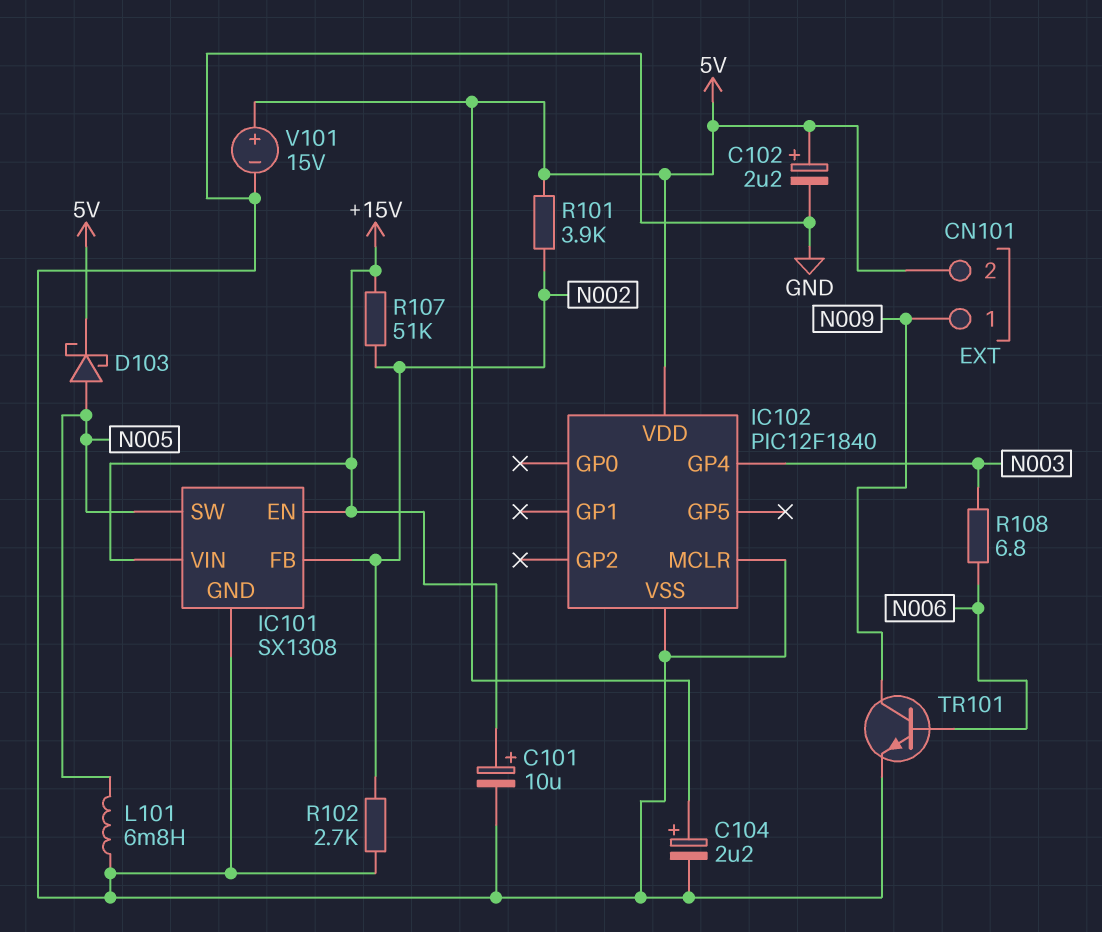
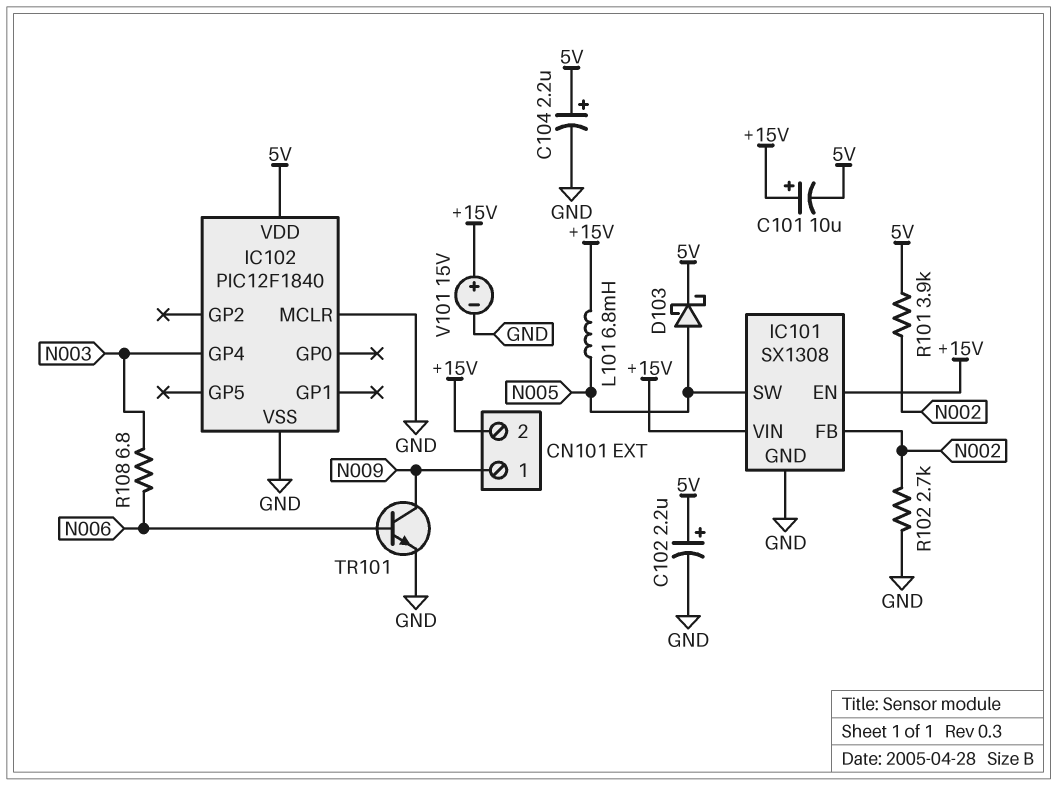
C101: 10uF (plus +15V, minus GND) -> 10uF (plus +15V, minus 5V)
CN101 pin 2: 5V -> +15V
L101: 6.8mH (GND, N005) -> 6.8mH (+15V, N005)
R107: 51k (+15V, N002) -> none
V101: 15V (plus 5V, minus GND) -> 15V (plus +15V, minus GND)

